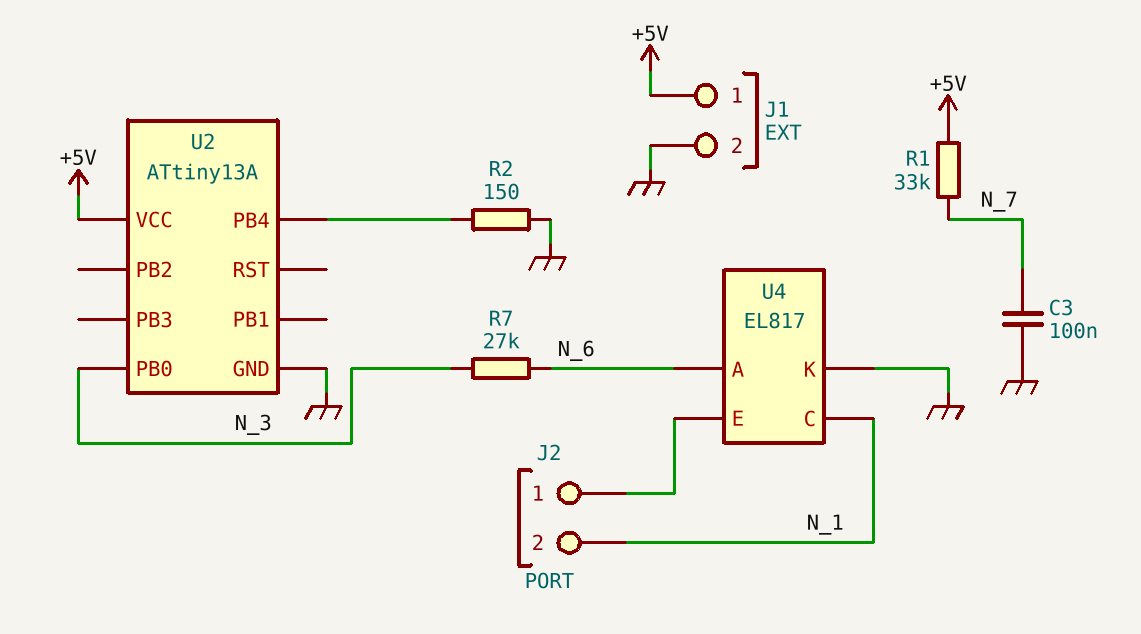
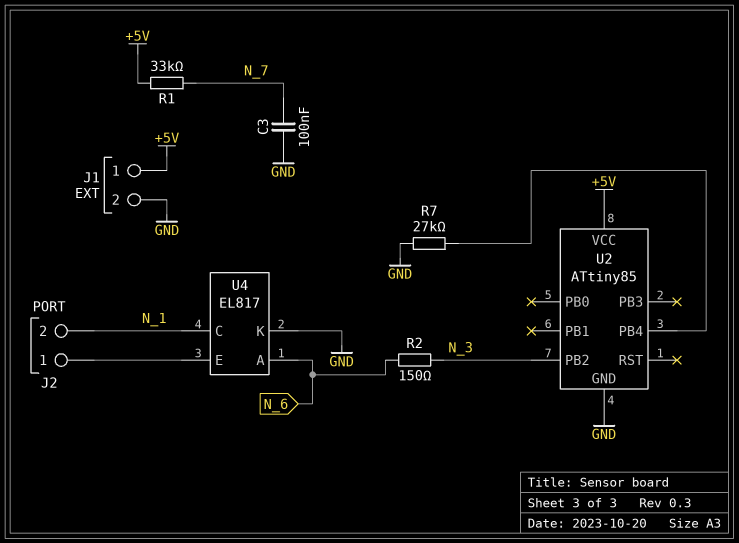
R2: 150 (GND, U2/PB4) -> 150 (N_3, N_6)
R7: 27k (N_3, N_6) -> 27k (GND, U2/PB4)
U2: ATtiny13A -> ATtiny85
U2 pin PB0: N_3 -> none
U2 pin PB2: none -> N_3

